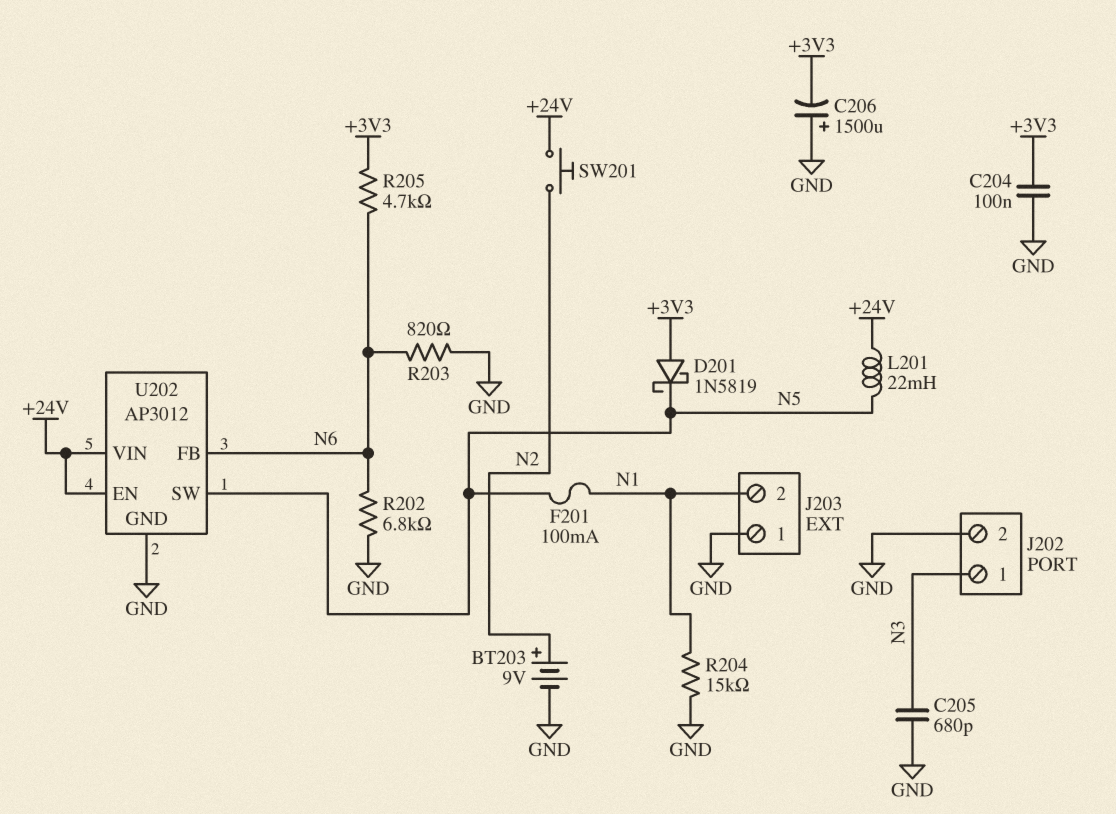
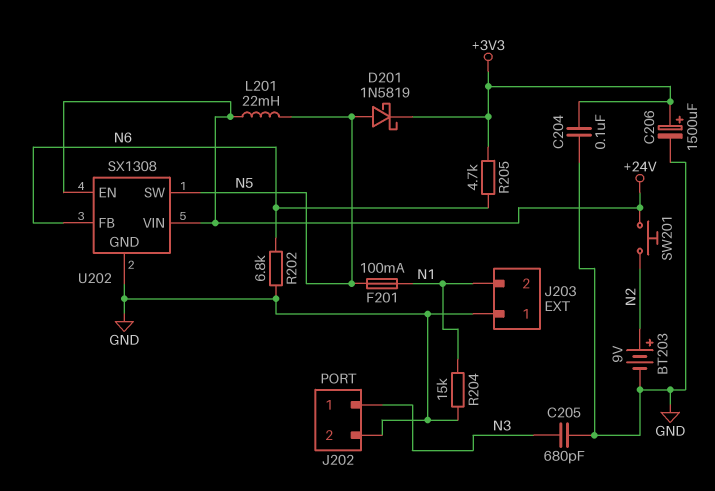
C206: 1500uF (plus GND, minus +3V3) -> 1500uF (plus +3V3, minus GND)
D201: schottky 1N5819 (A +3V3, K N5) -> schottky 1N5819 (A N5, K +3V3)
R203: 820 (GND, N6) -> none
U202: AP3012 -> SX1308

